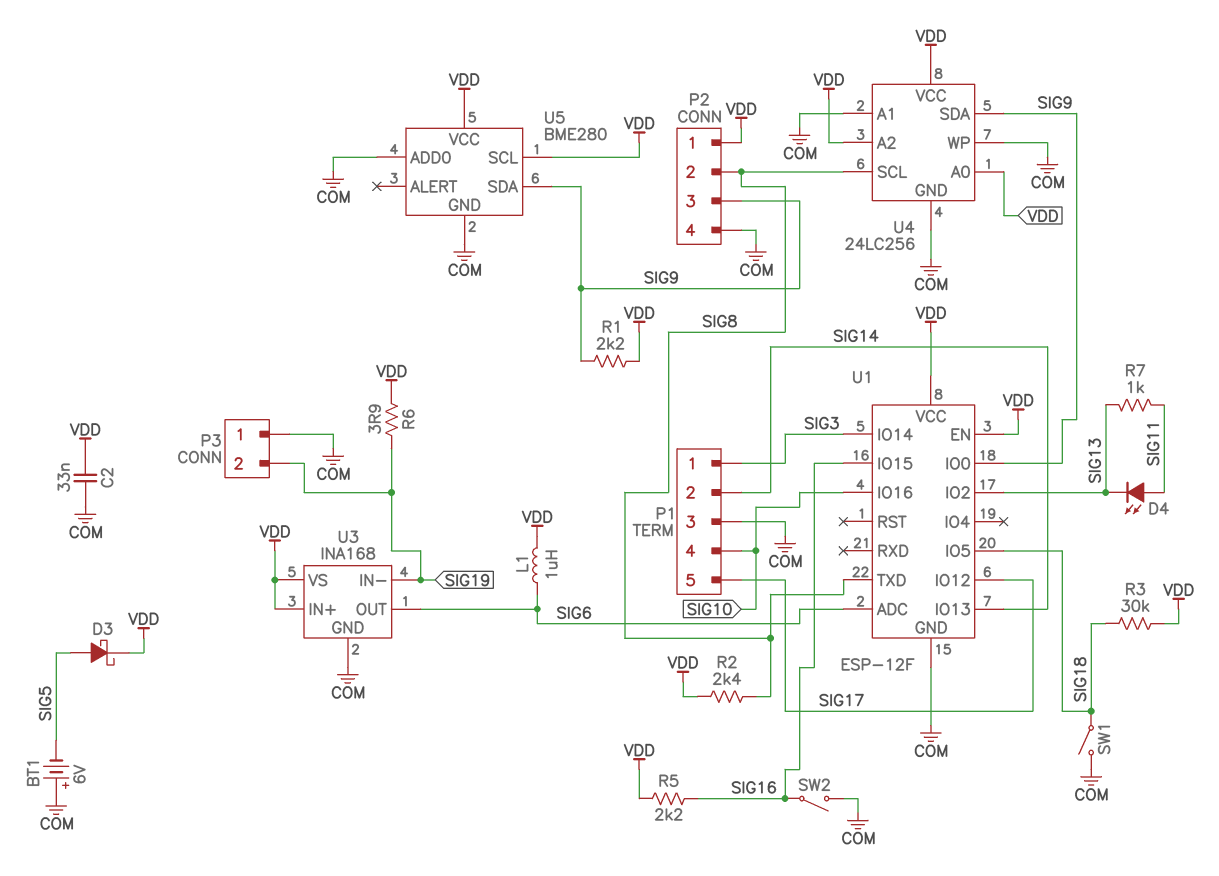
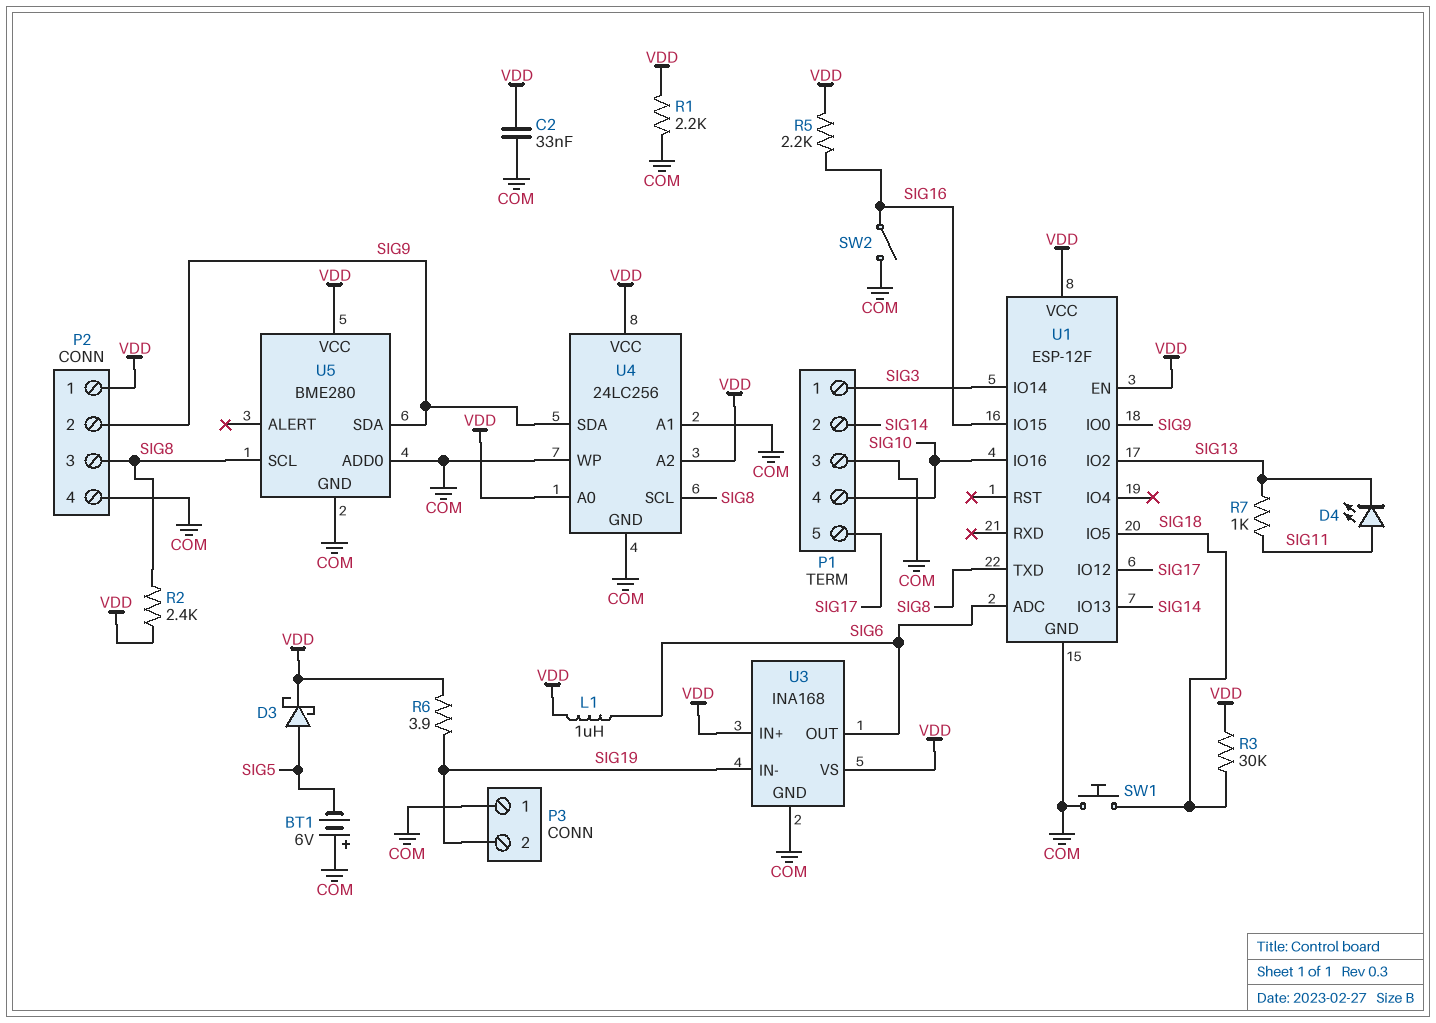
P2 pin 2: SIG8 -> SIG9
P2 pin 3: SIG9 -> SIG8
R1: 2.2k (SIG9, VDD) -> 2.2k (COM, VDD)
SW1: switch (COM, SIG18) -> button (COM, SIG18)
U5 pin SCL: VDD -> SIG8

